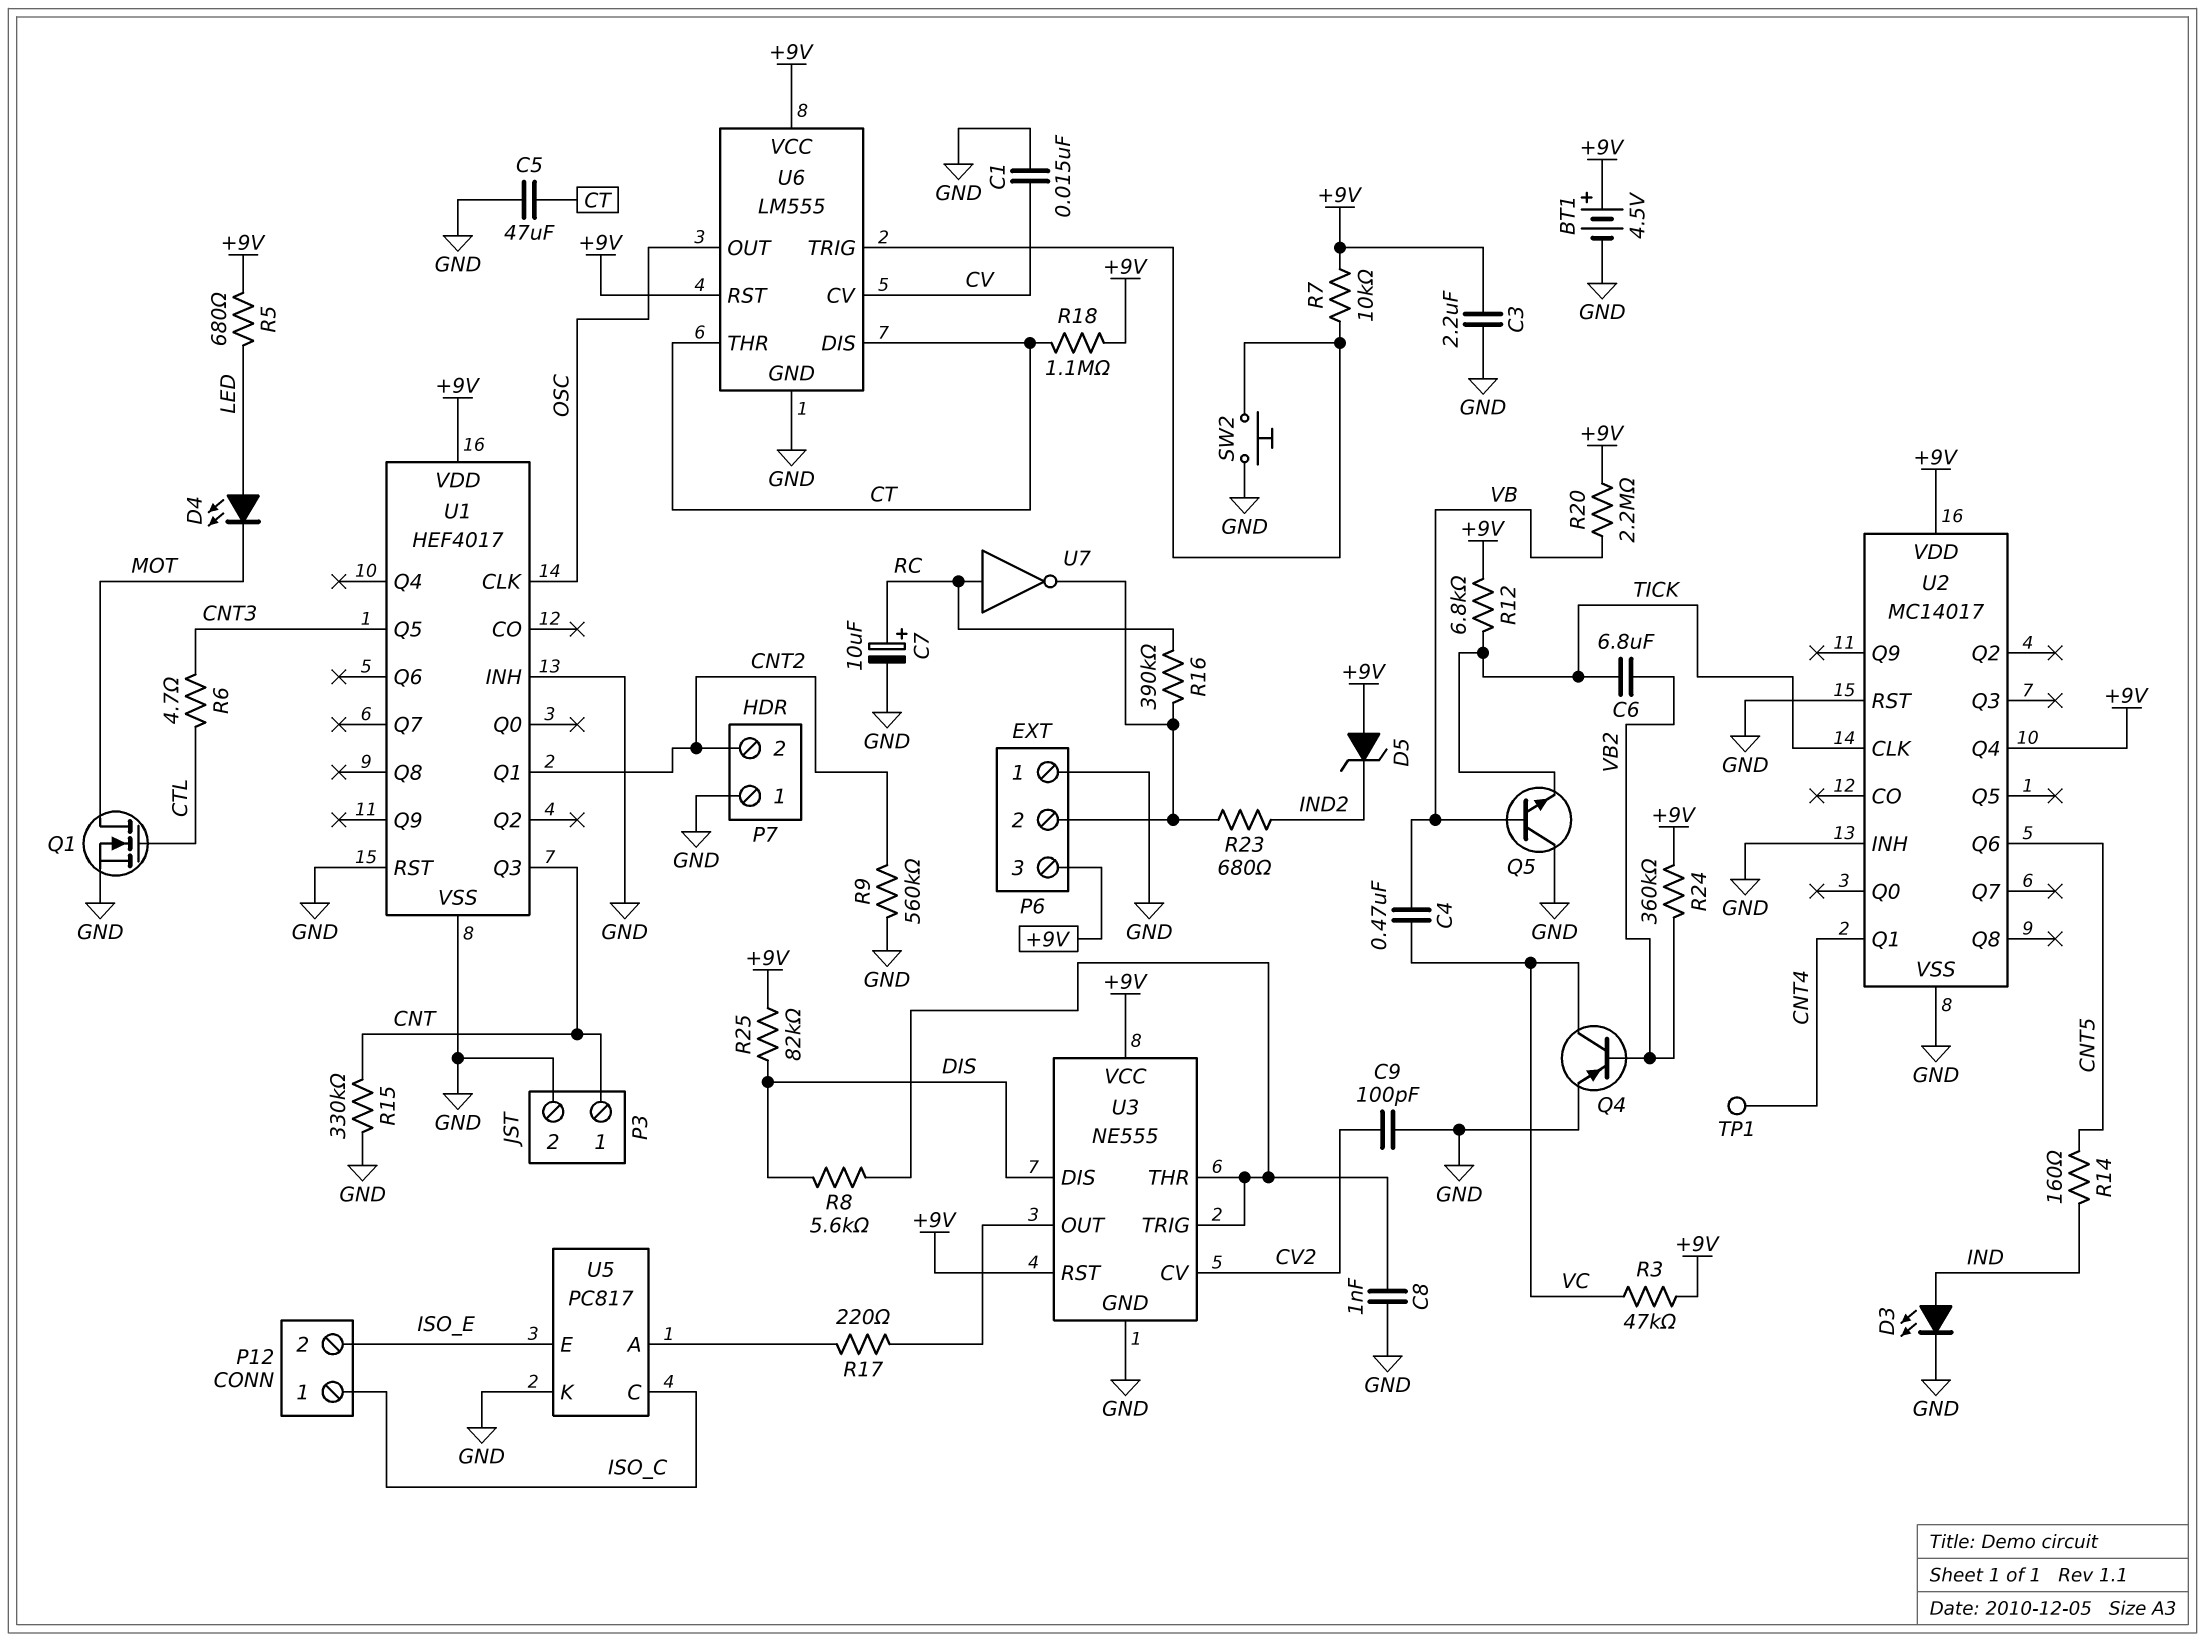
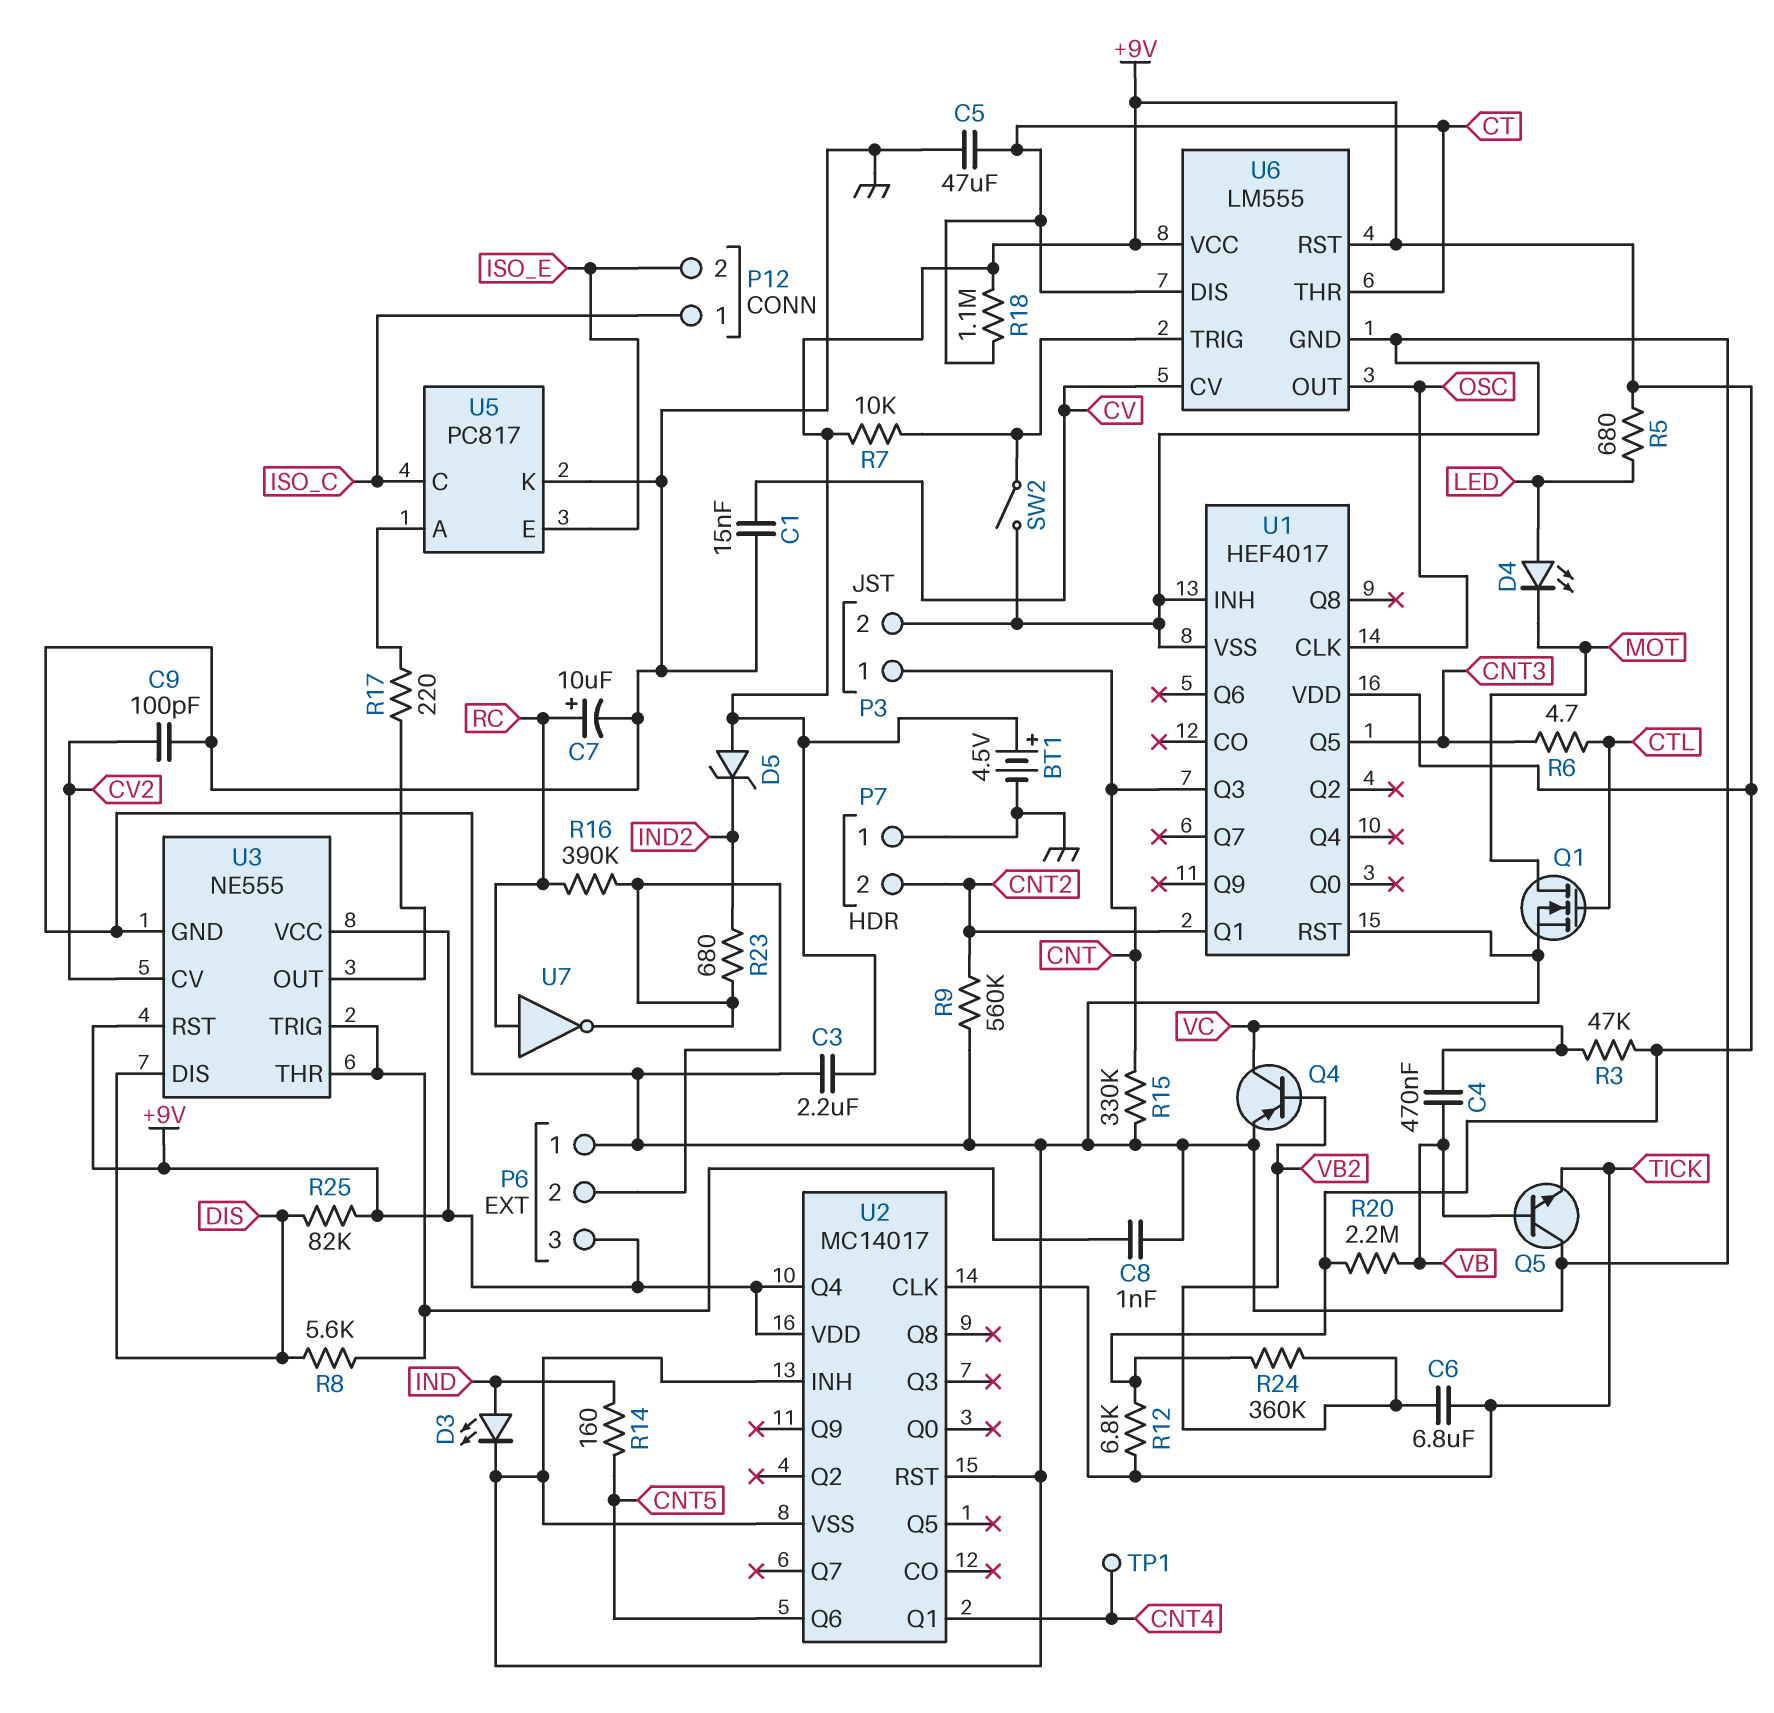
SW2: button (GND, U6/TRIG) -> switch (GND, U6/TRIG)

